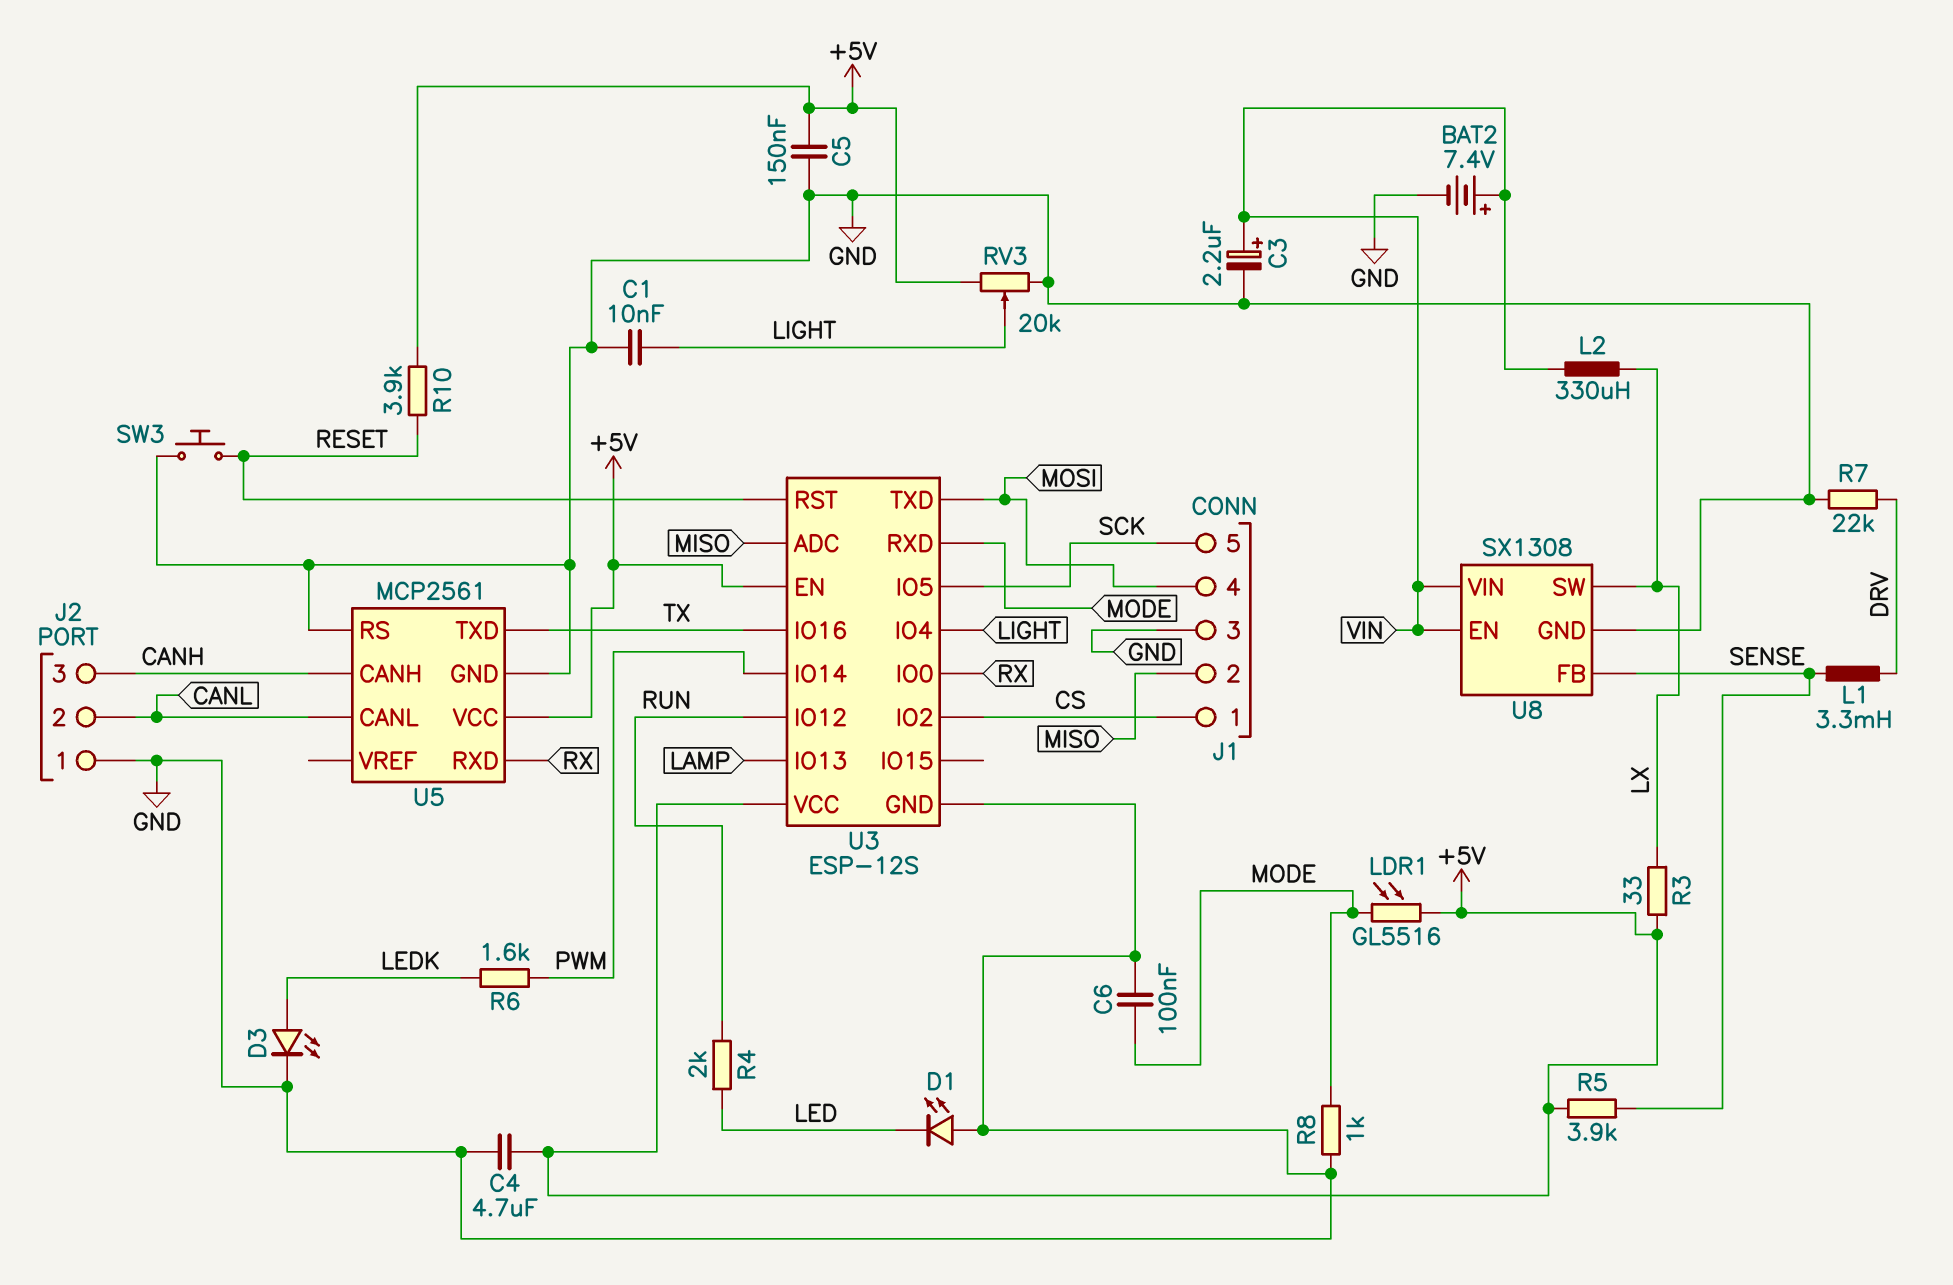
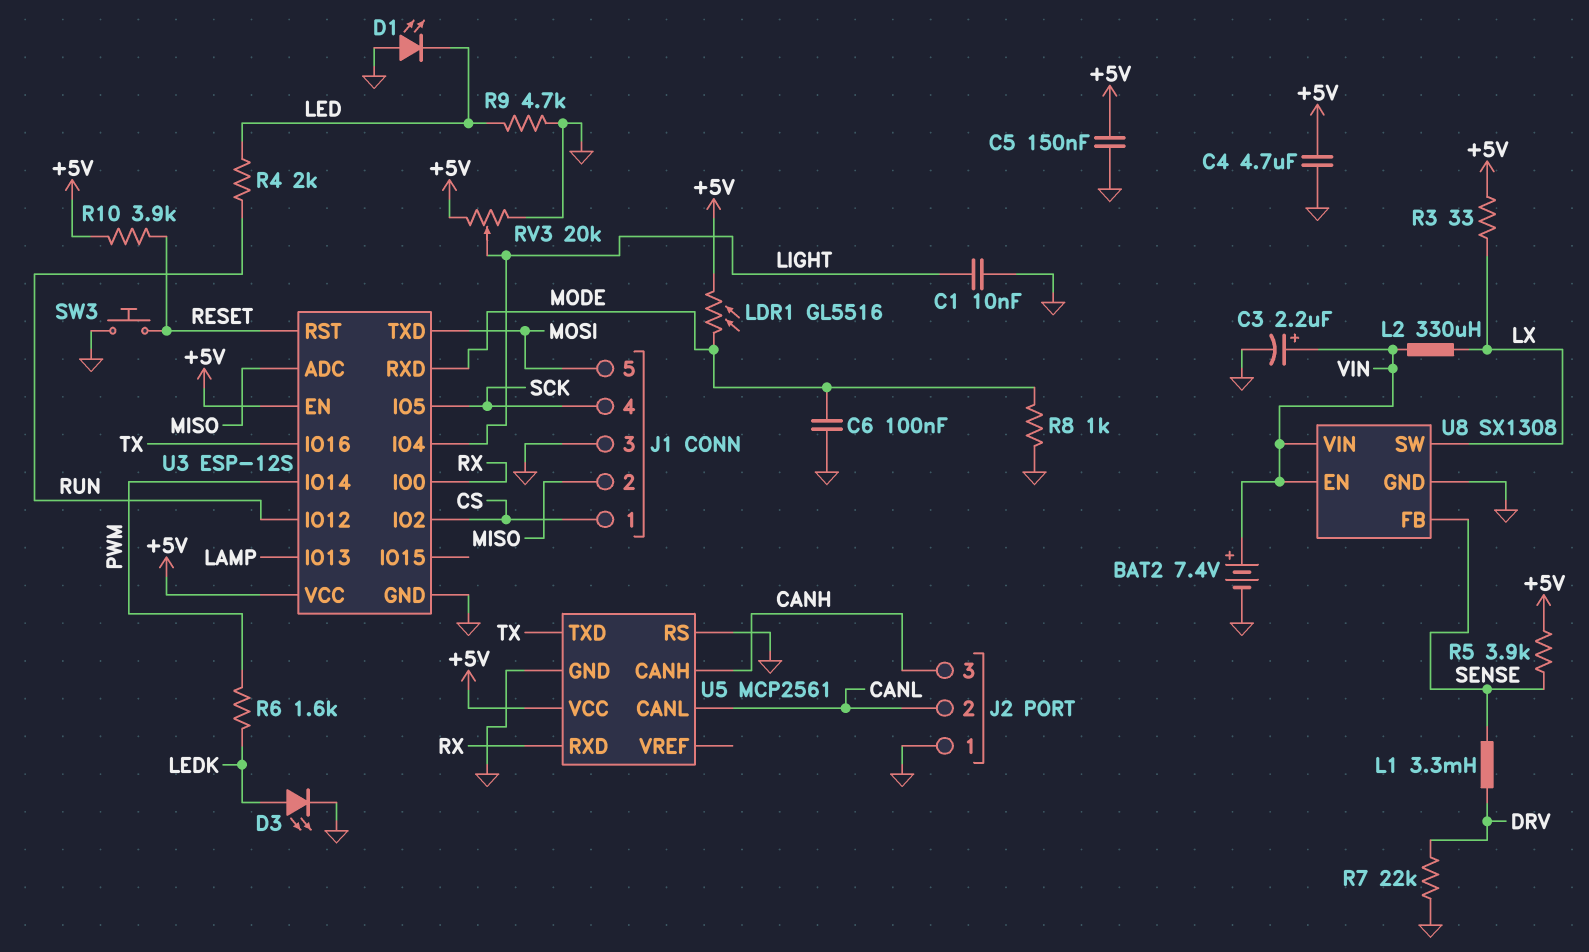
J1 pin 4: MOSI -> SCK
J1 pin 5: SCK -> MOSI
R9: none -> 4.7k (GND, LED)

